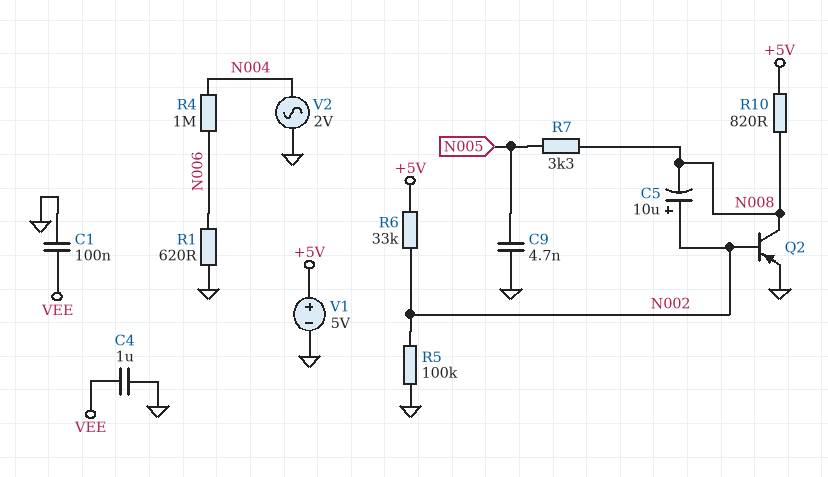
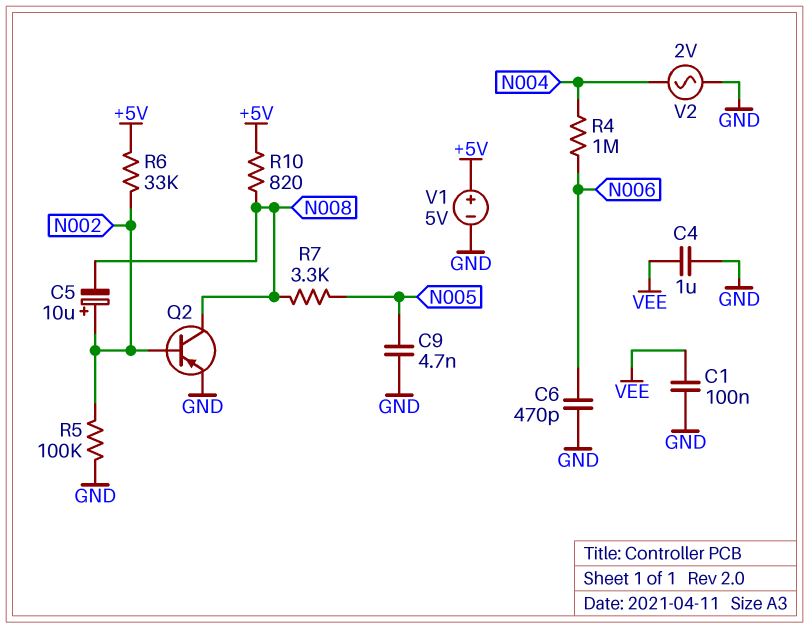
C6: none -> 470pF (GND, N006)
R1: 620 (GND, N006) -> none

